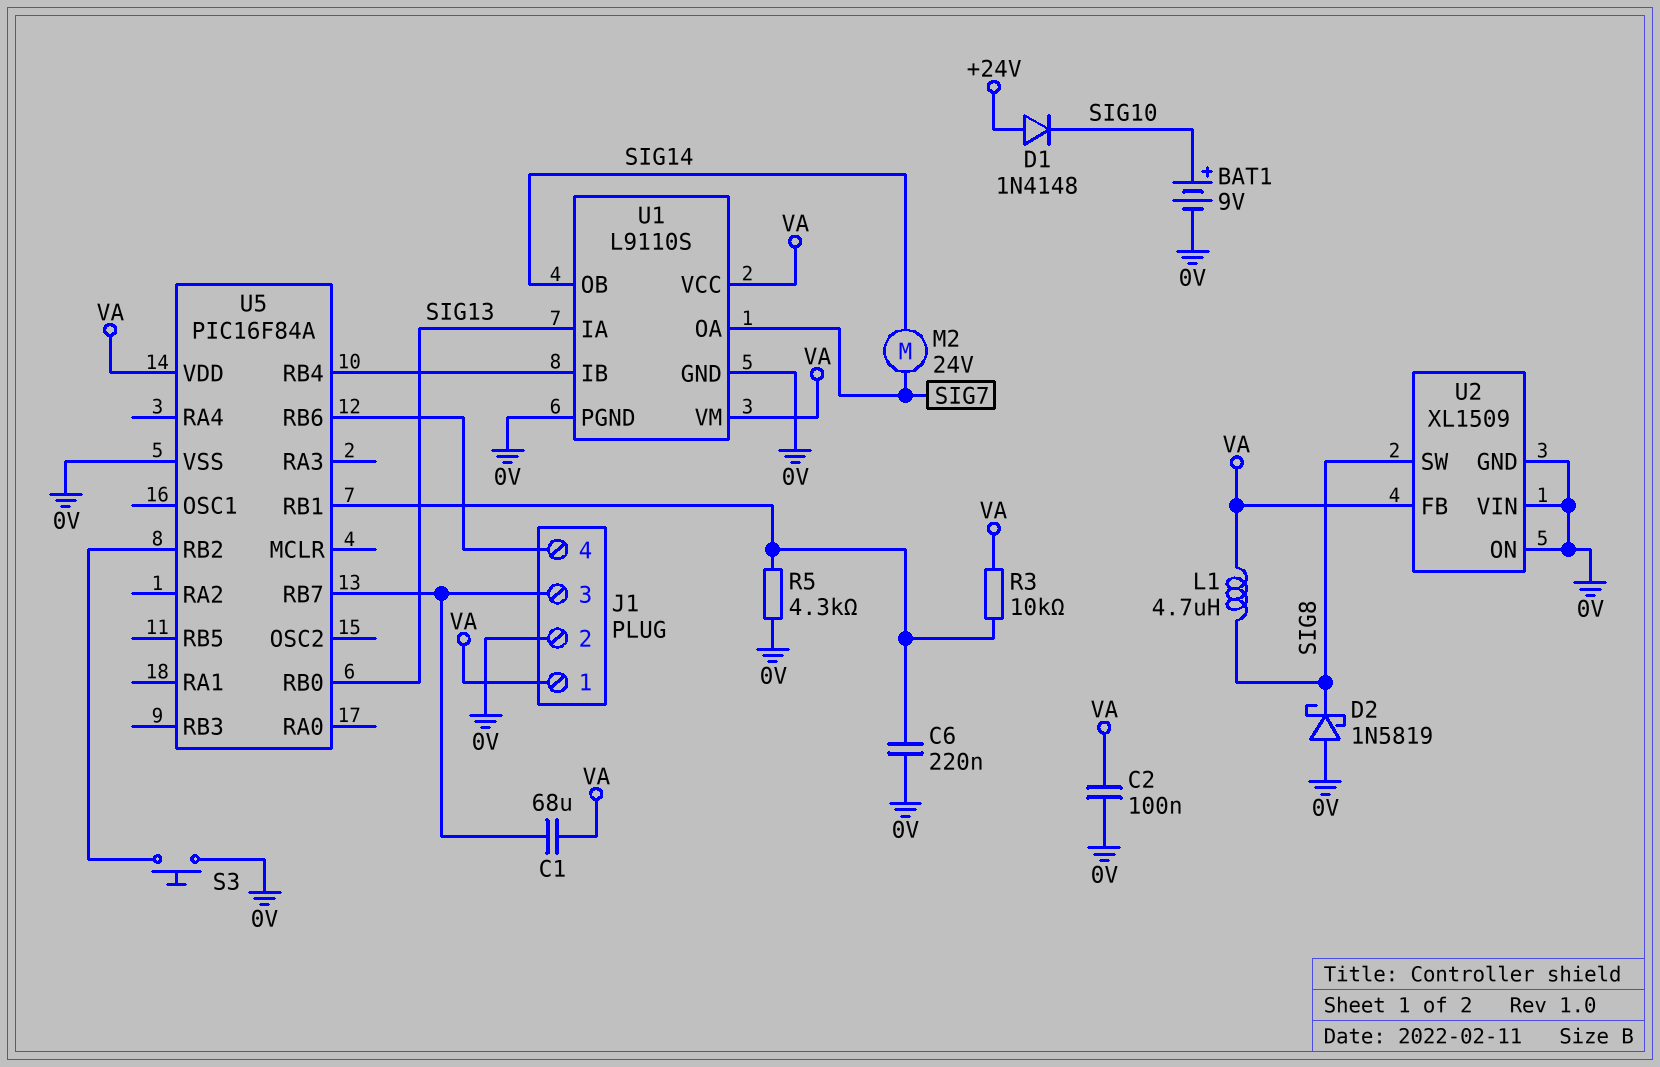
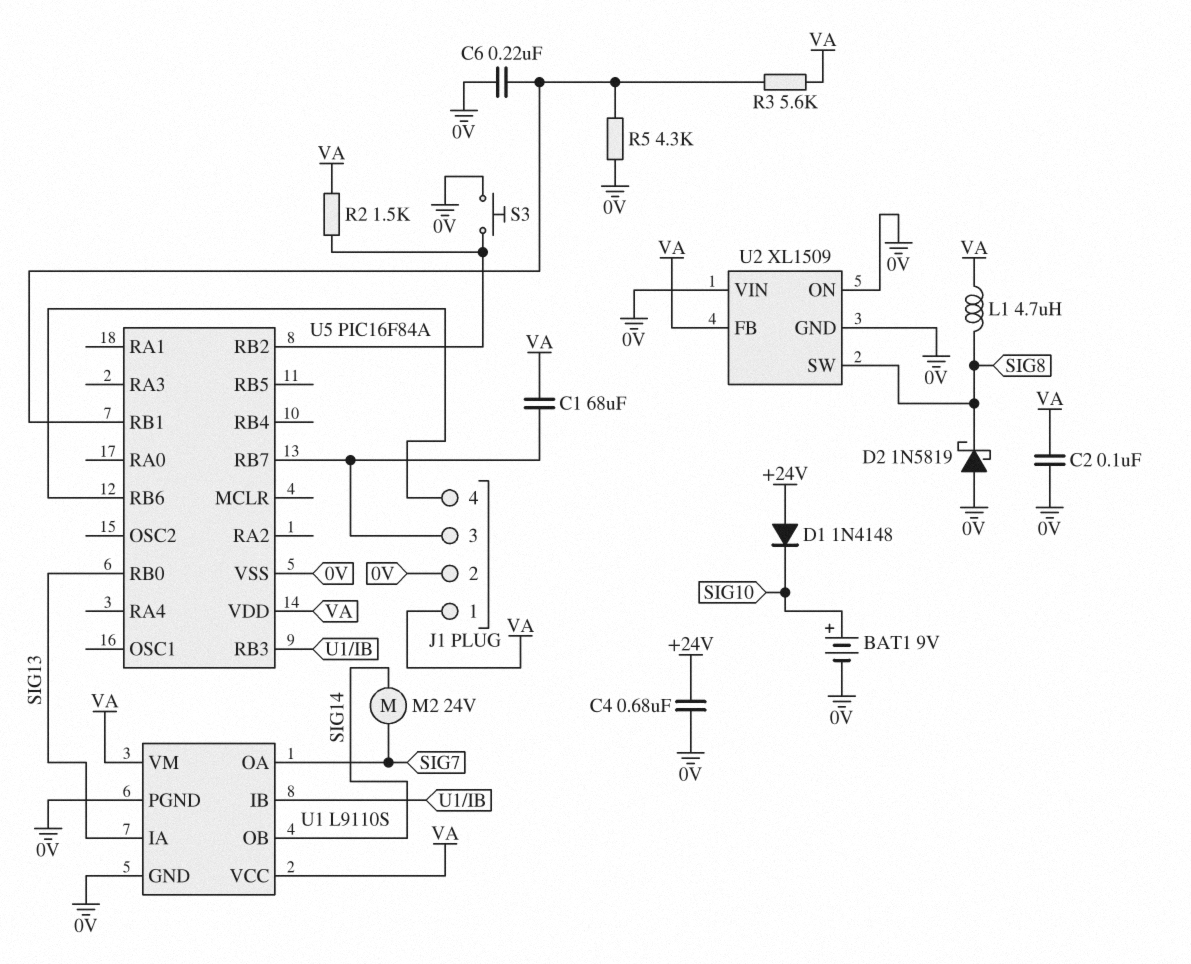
C4: none -> 680nF (+24V, 0V)
R2: none -> 1.5k (U5/RB2, VA)
R3: 10k (U5/RB1, VA) -> 5.6k (U5/RB1, VA)
U5 pin RB3: none -> U1/IB
U5 pin RB4: U1/IB -> none

